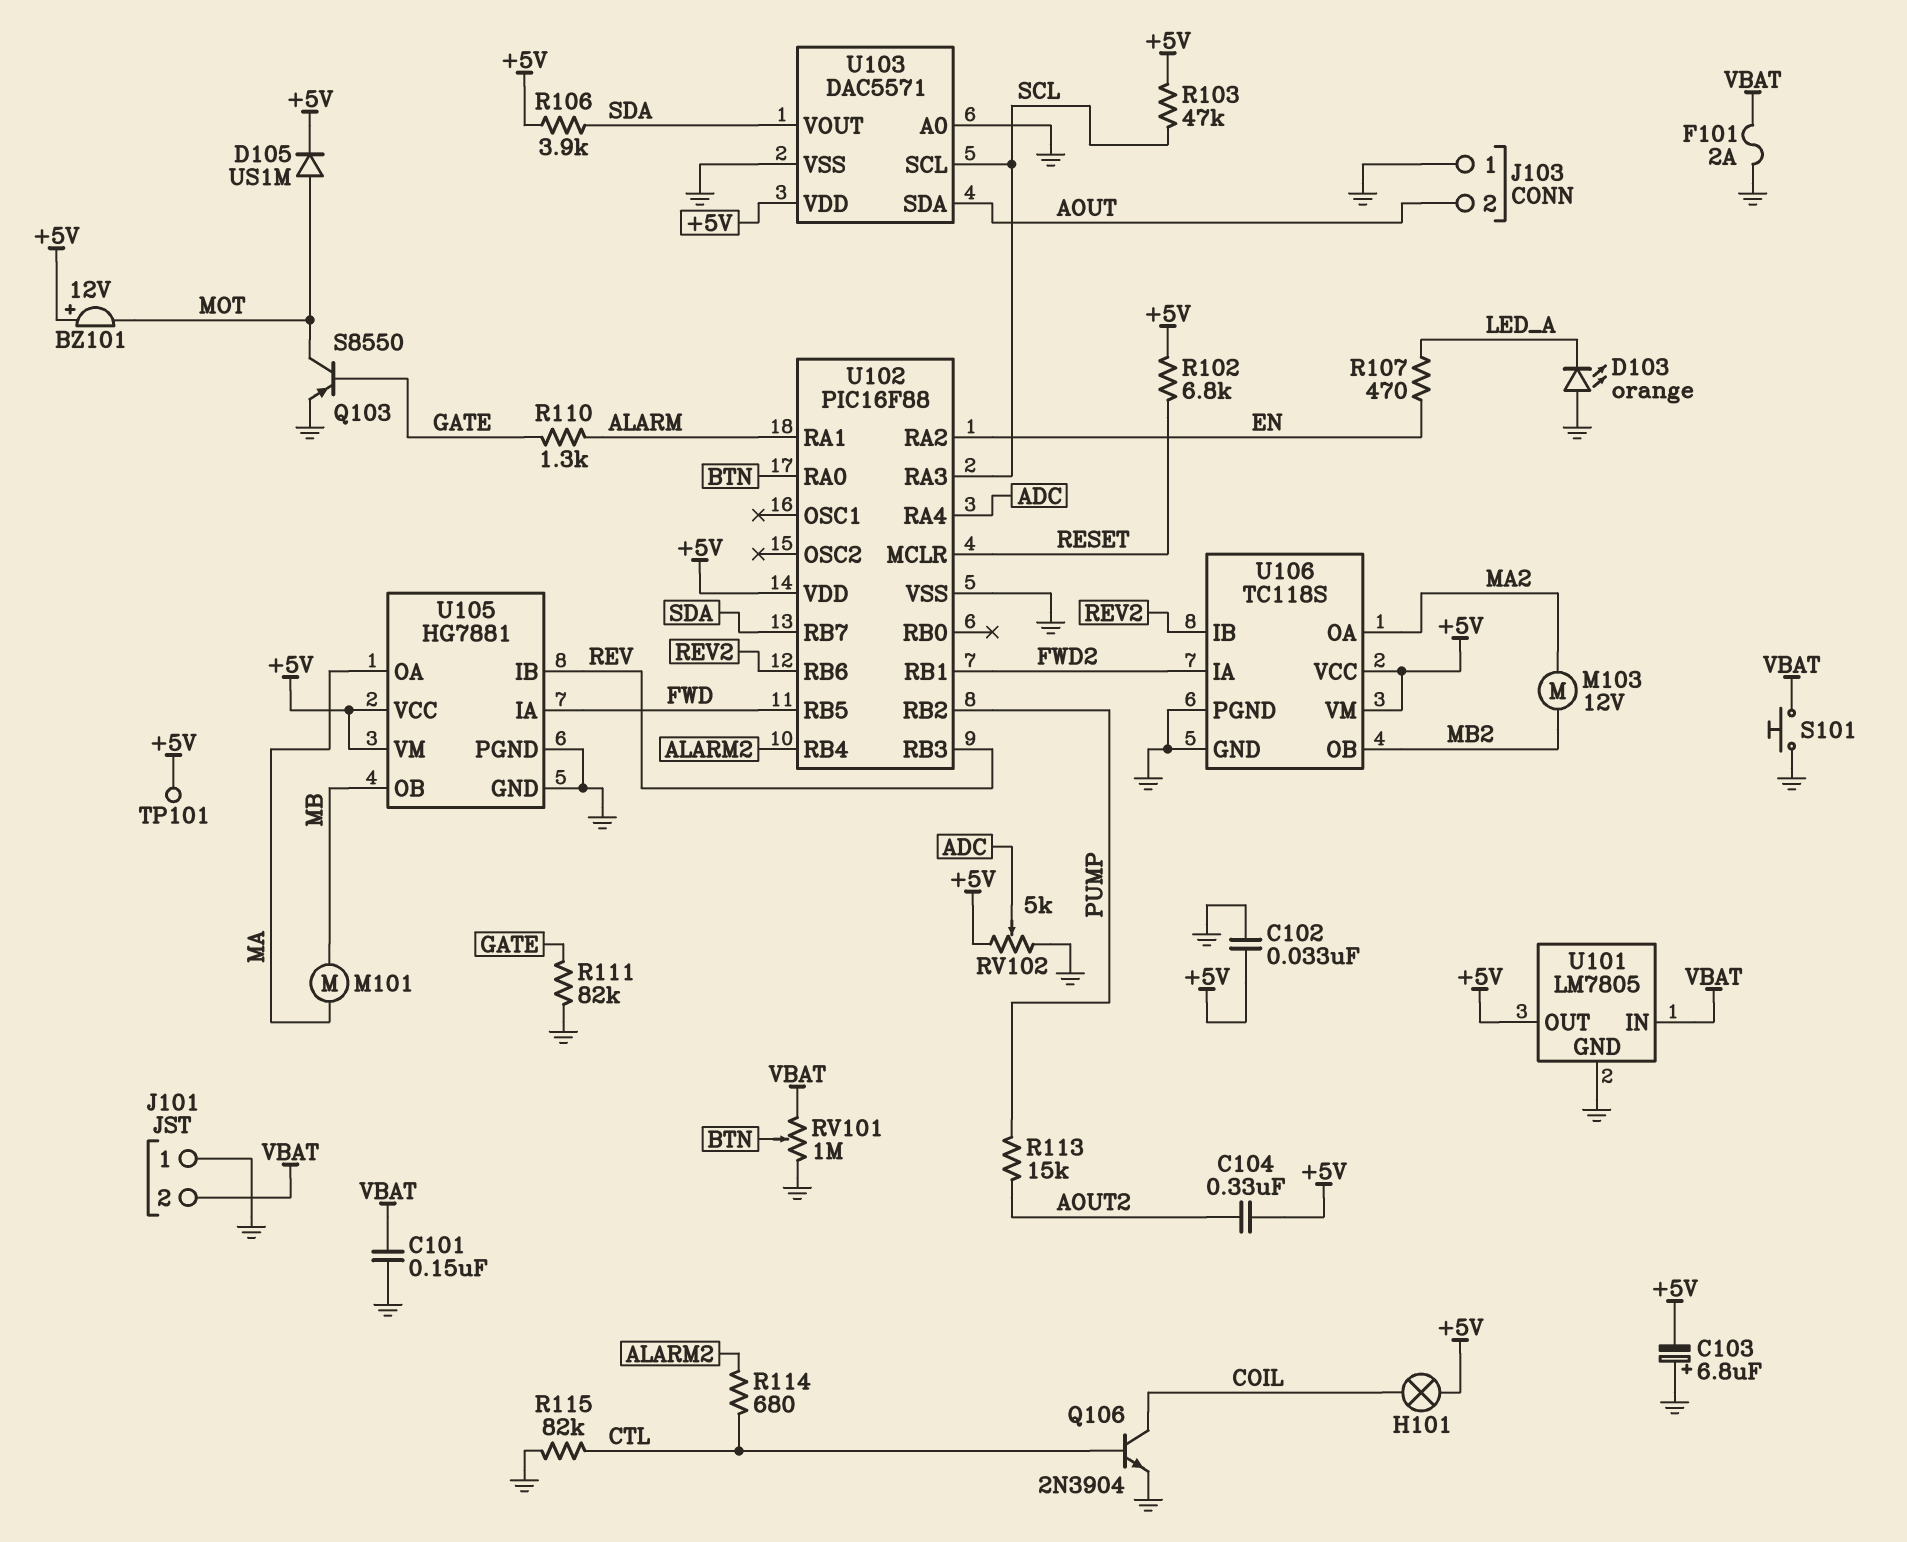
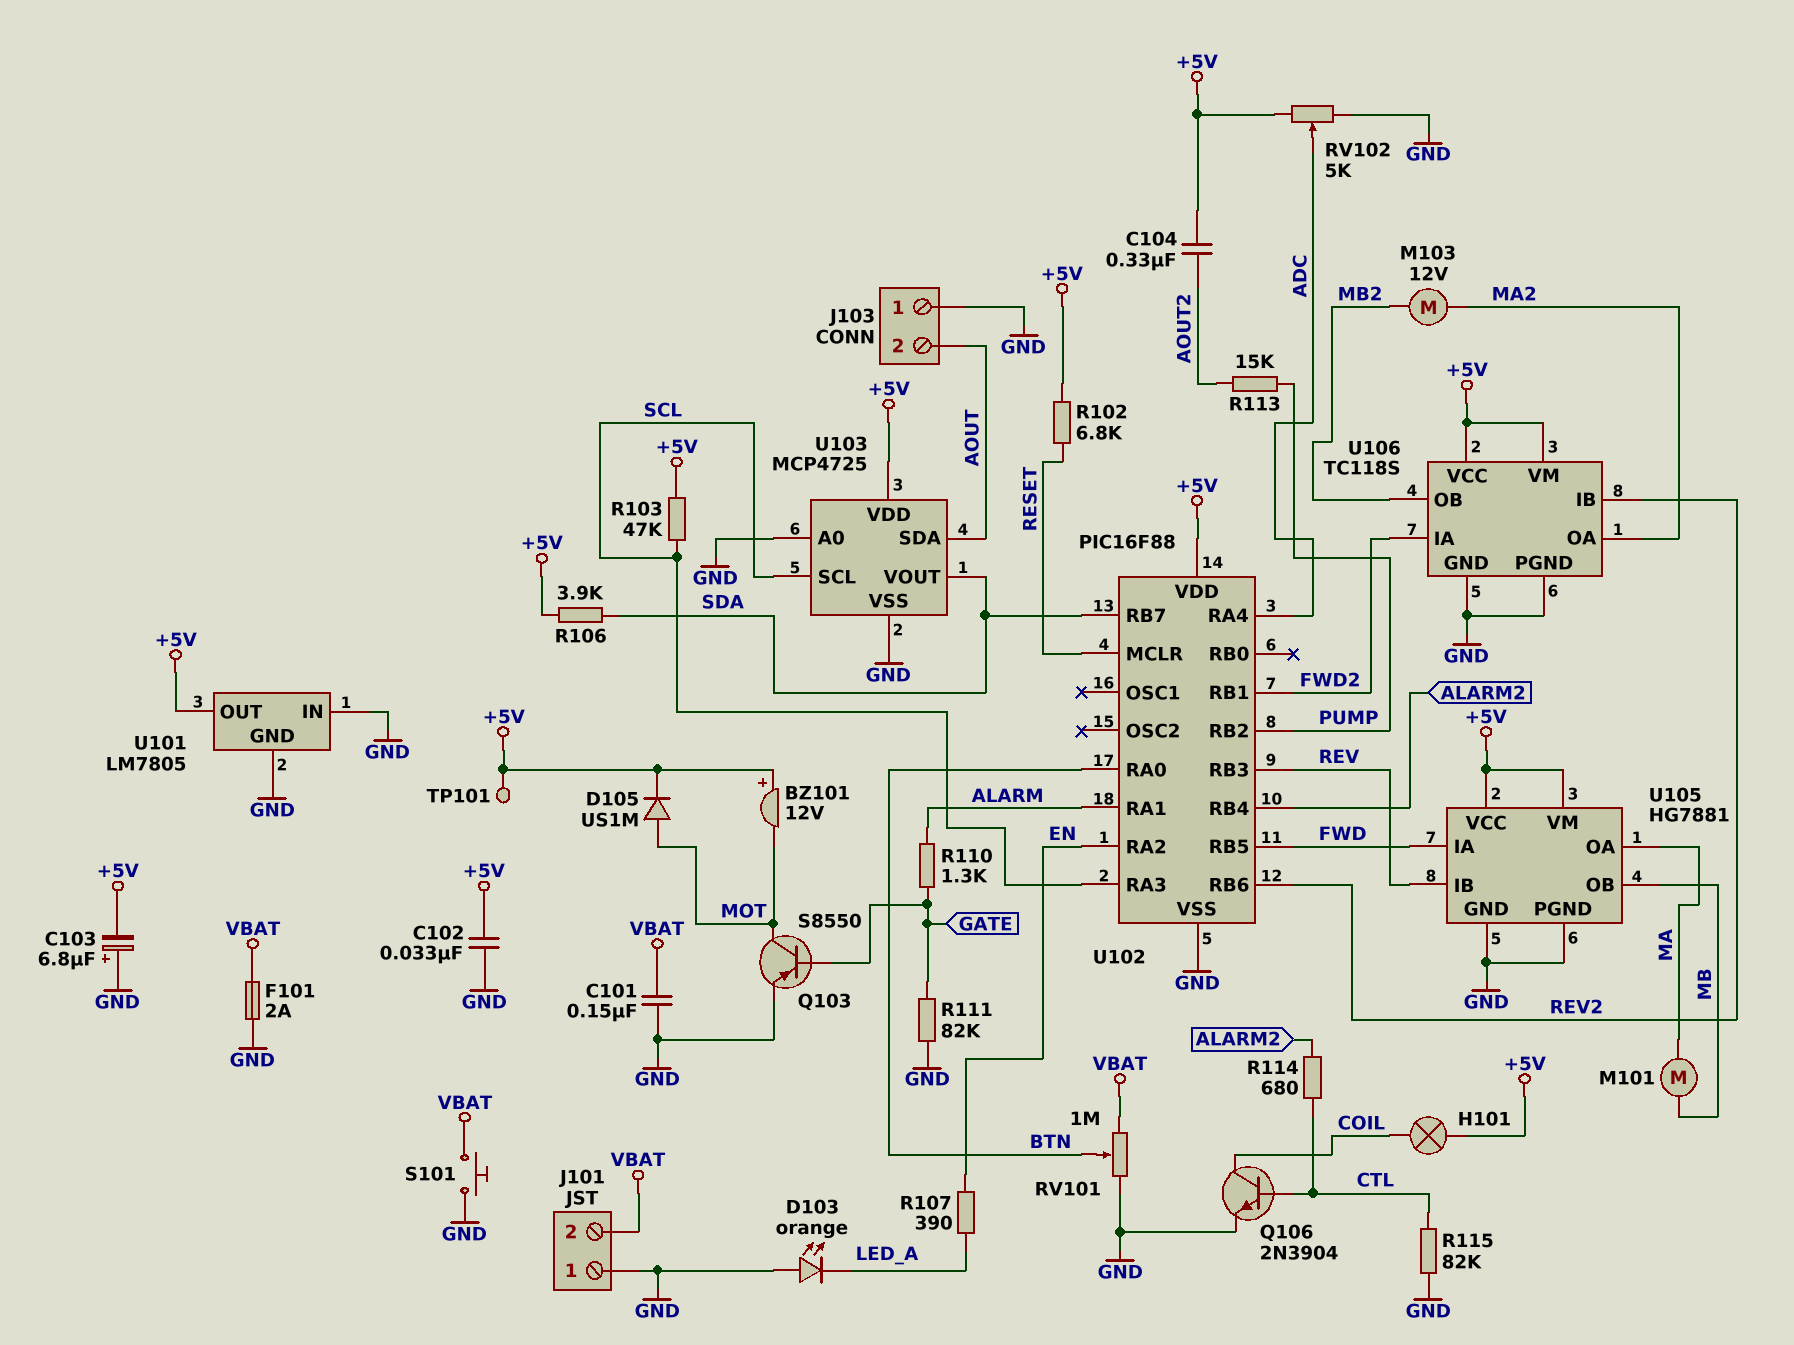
R107: 470 (EN, LED_A) -> 390 (EN, LED_A)
U101 pin IN: VBAT -> GND
U103: DAC5571 -> MCP4725

